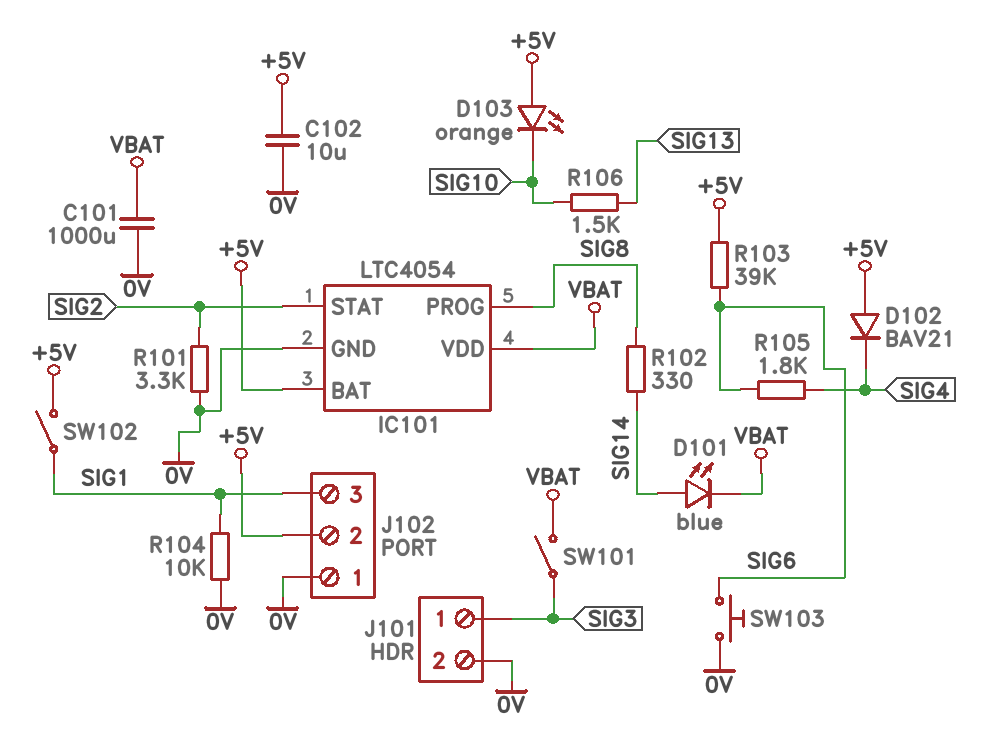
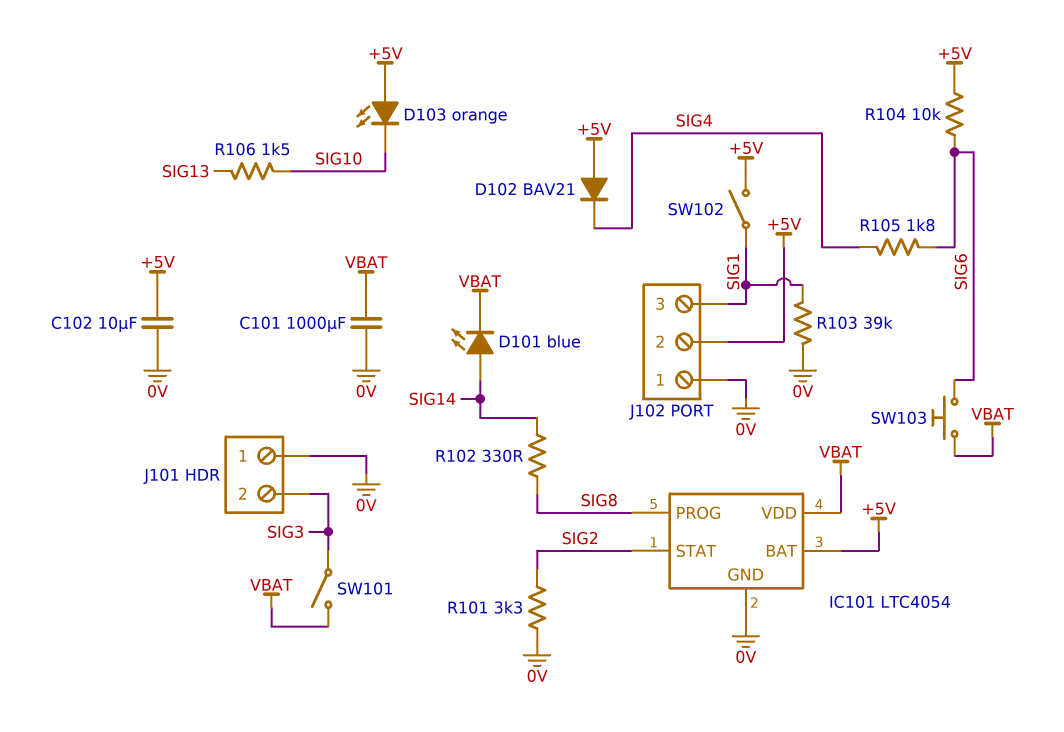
J101 pin 1: SIG3 -> 0V
J101 pin 2: 0V -> SIG3
R103: 39k (+5V, SIG6) -> 39k (0V, SIG1)
R104: 10k (0V, SIG1) -> 10k (+5V, SIG6)
SW103: button (0V, SIG6) -> button (SIG6, VBAT)

